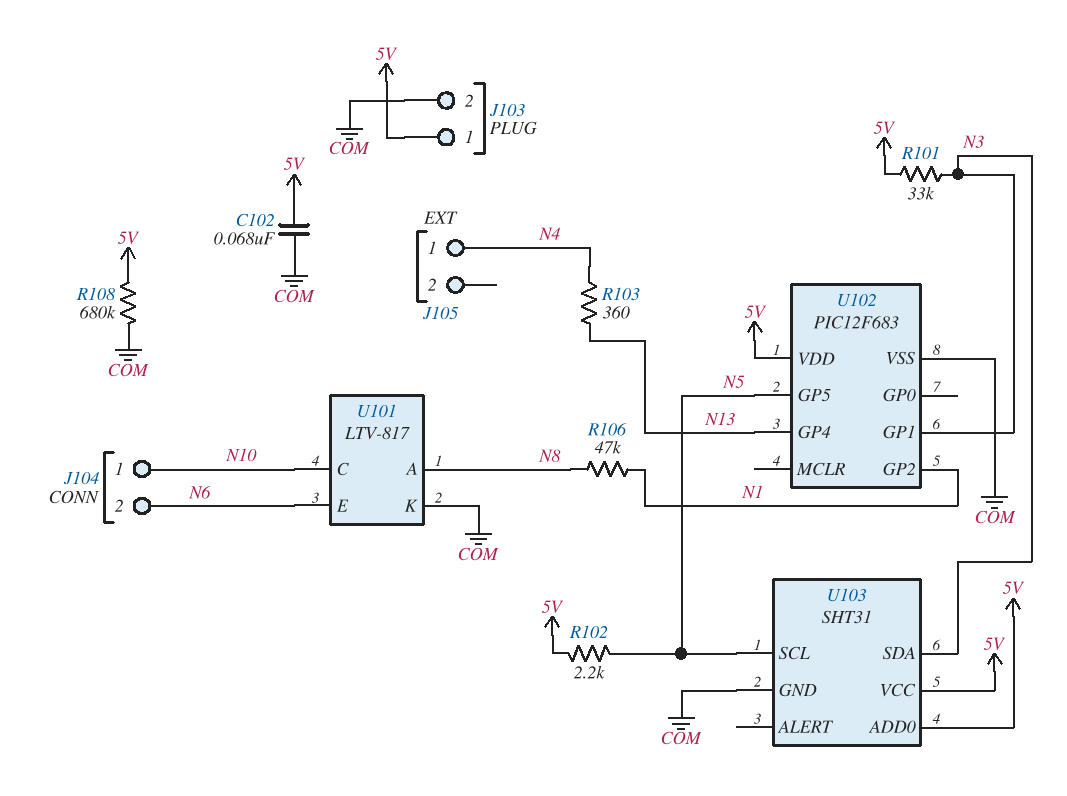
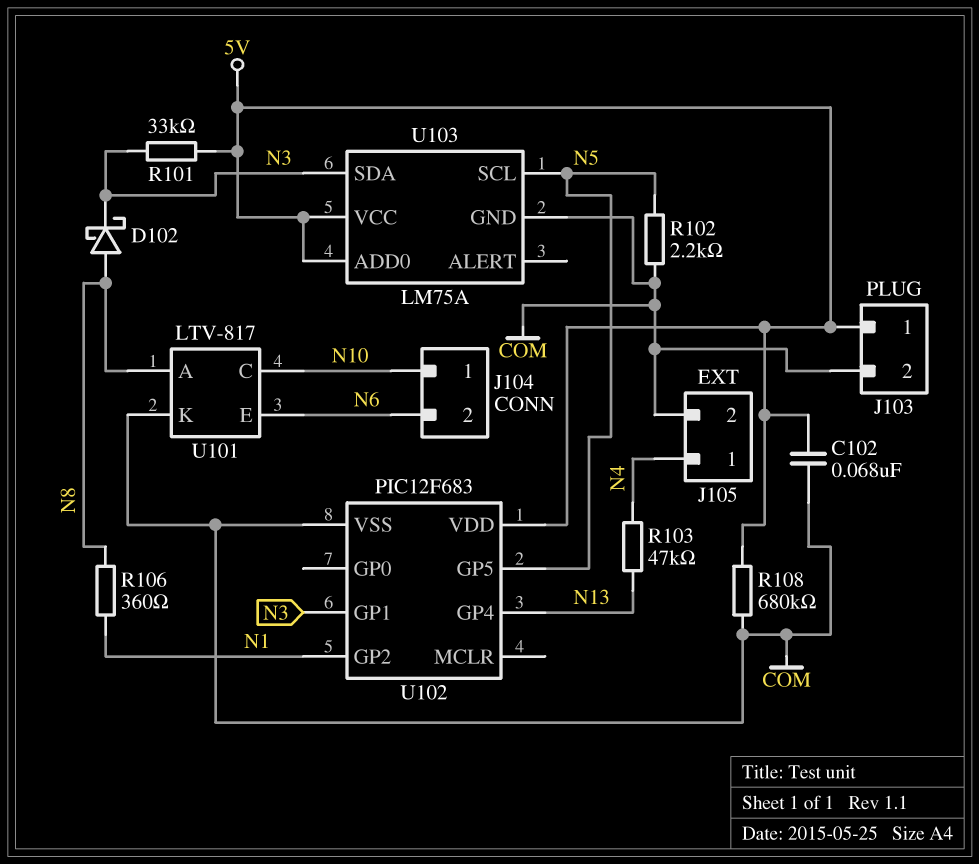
D102: none -> schottky (A N8, K N3)
J105 pin 2: none -> COM
R102: 2.2k (5V, N5) -> 2.2k (COM, N5)
R103: 360 (N4, N13) -> 47k (N4, N13)
R106: 47k (N1, N8) -> 360 (N1, N8)
U103: SHT31 -> LM75A

